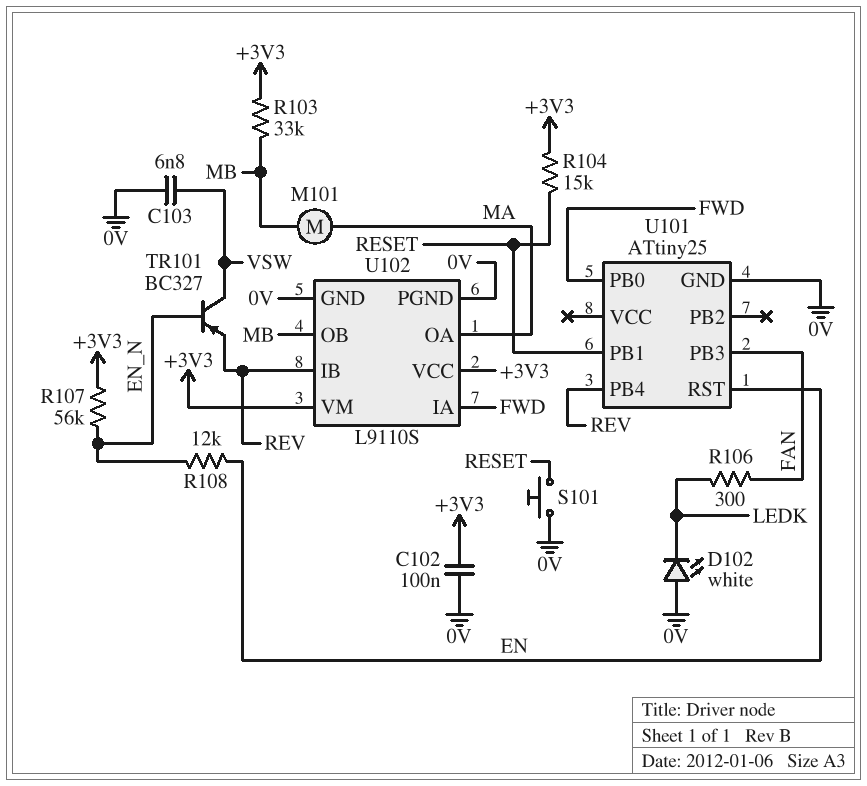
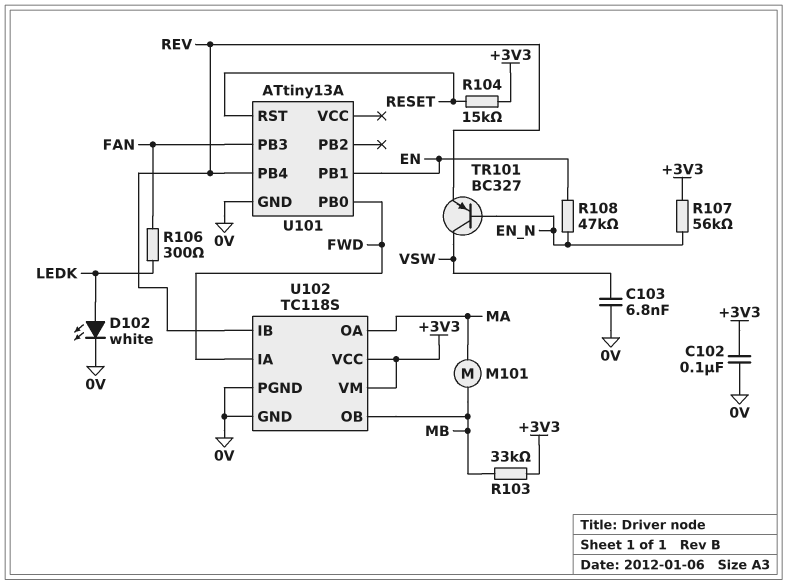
D102: LED white (A 0V, K LEDK) -> LED white (A LEDK, K 0V)
R108: 12k (EN, EN_N) -> 47k (EN, EN_N)
S101: button (0V, RESET) -> none
U101: ATtiny25 -> ATtiny13A
U101 pin PB1: RESET -> EN
U101 pin RST: EN -> RESET
U102: L9110S -> TC118S

